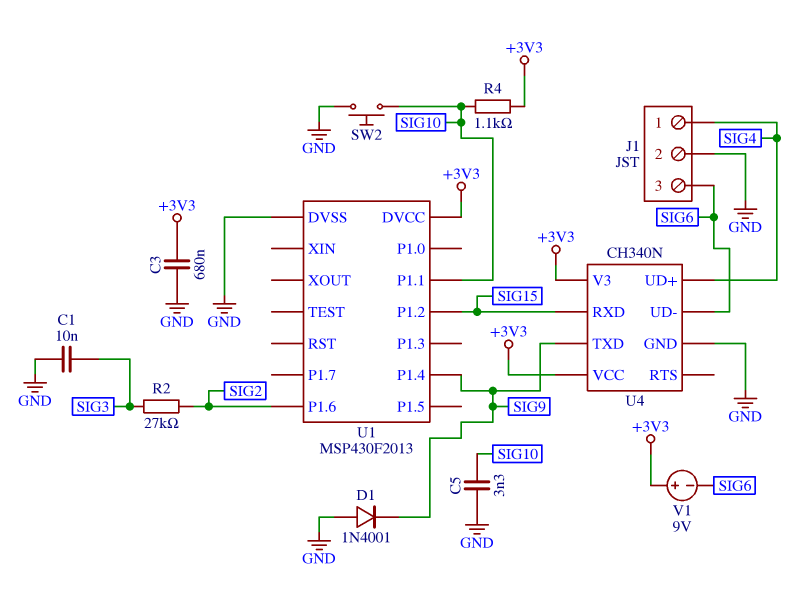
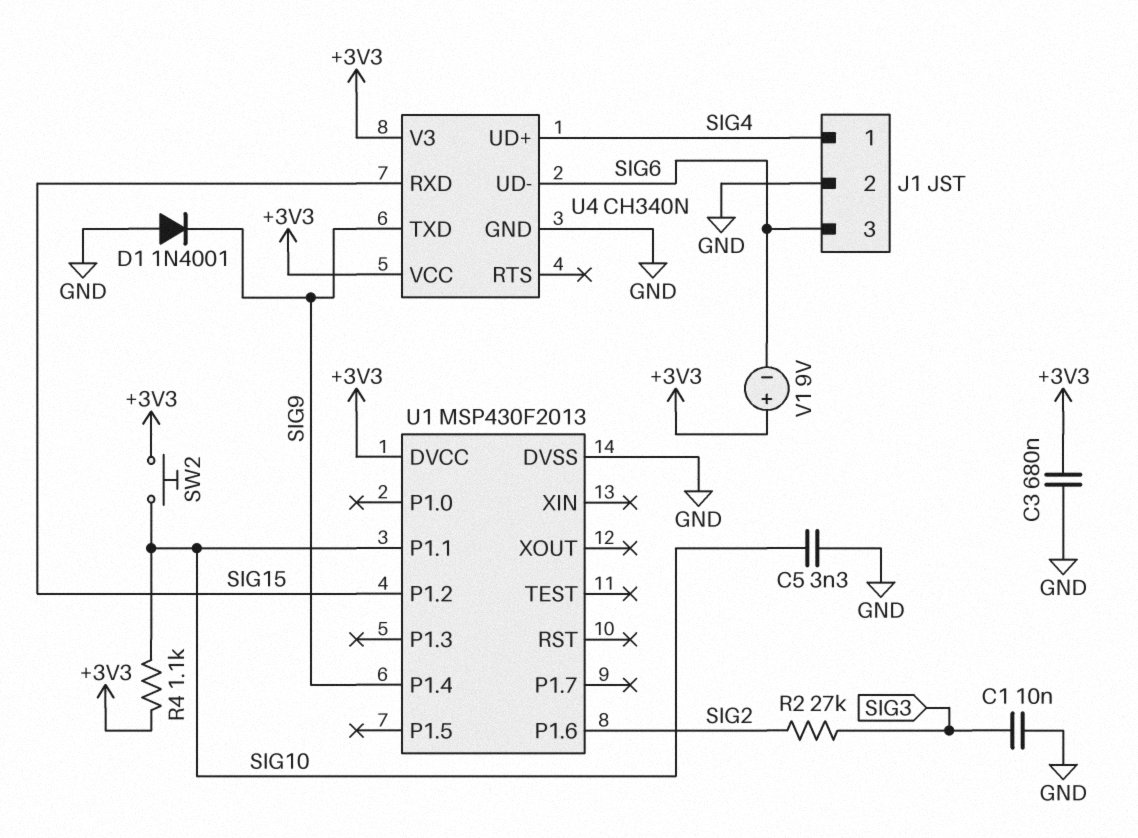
SW2: button (GND, SIG10) -> button (+3V3, SIG10)

